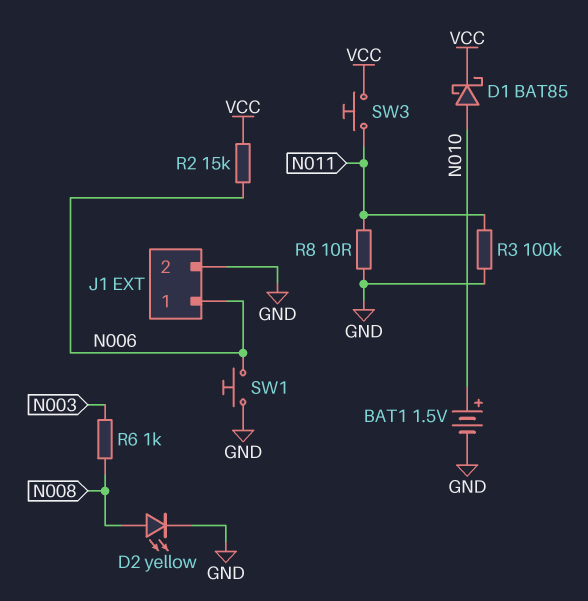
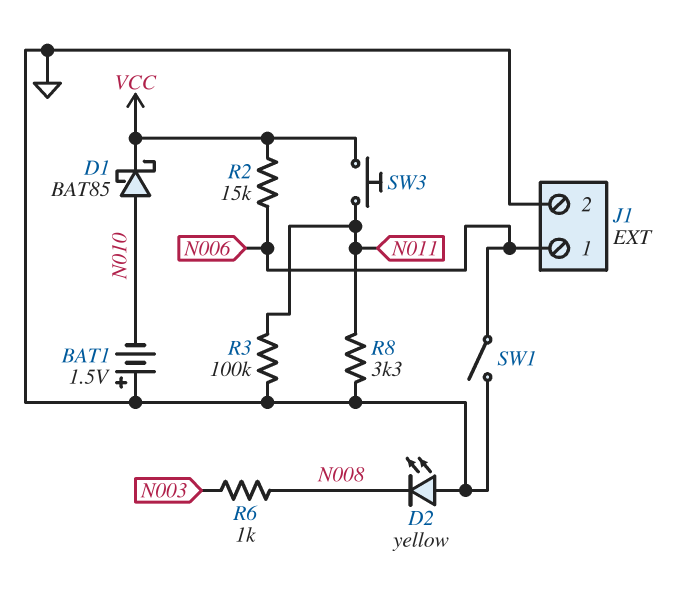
BAT1: 1.5V (plus N010, minus GND) -> 1.5V (plus GND, minus N010)
D2: LED yellow (A N008, K GND) -> LED yellow (A GND, K N008)
R8: 10 (GND, N011) -> 3.3k (GND, N011)
SW1: button (GND, N006) -> switch (GND, N006)

